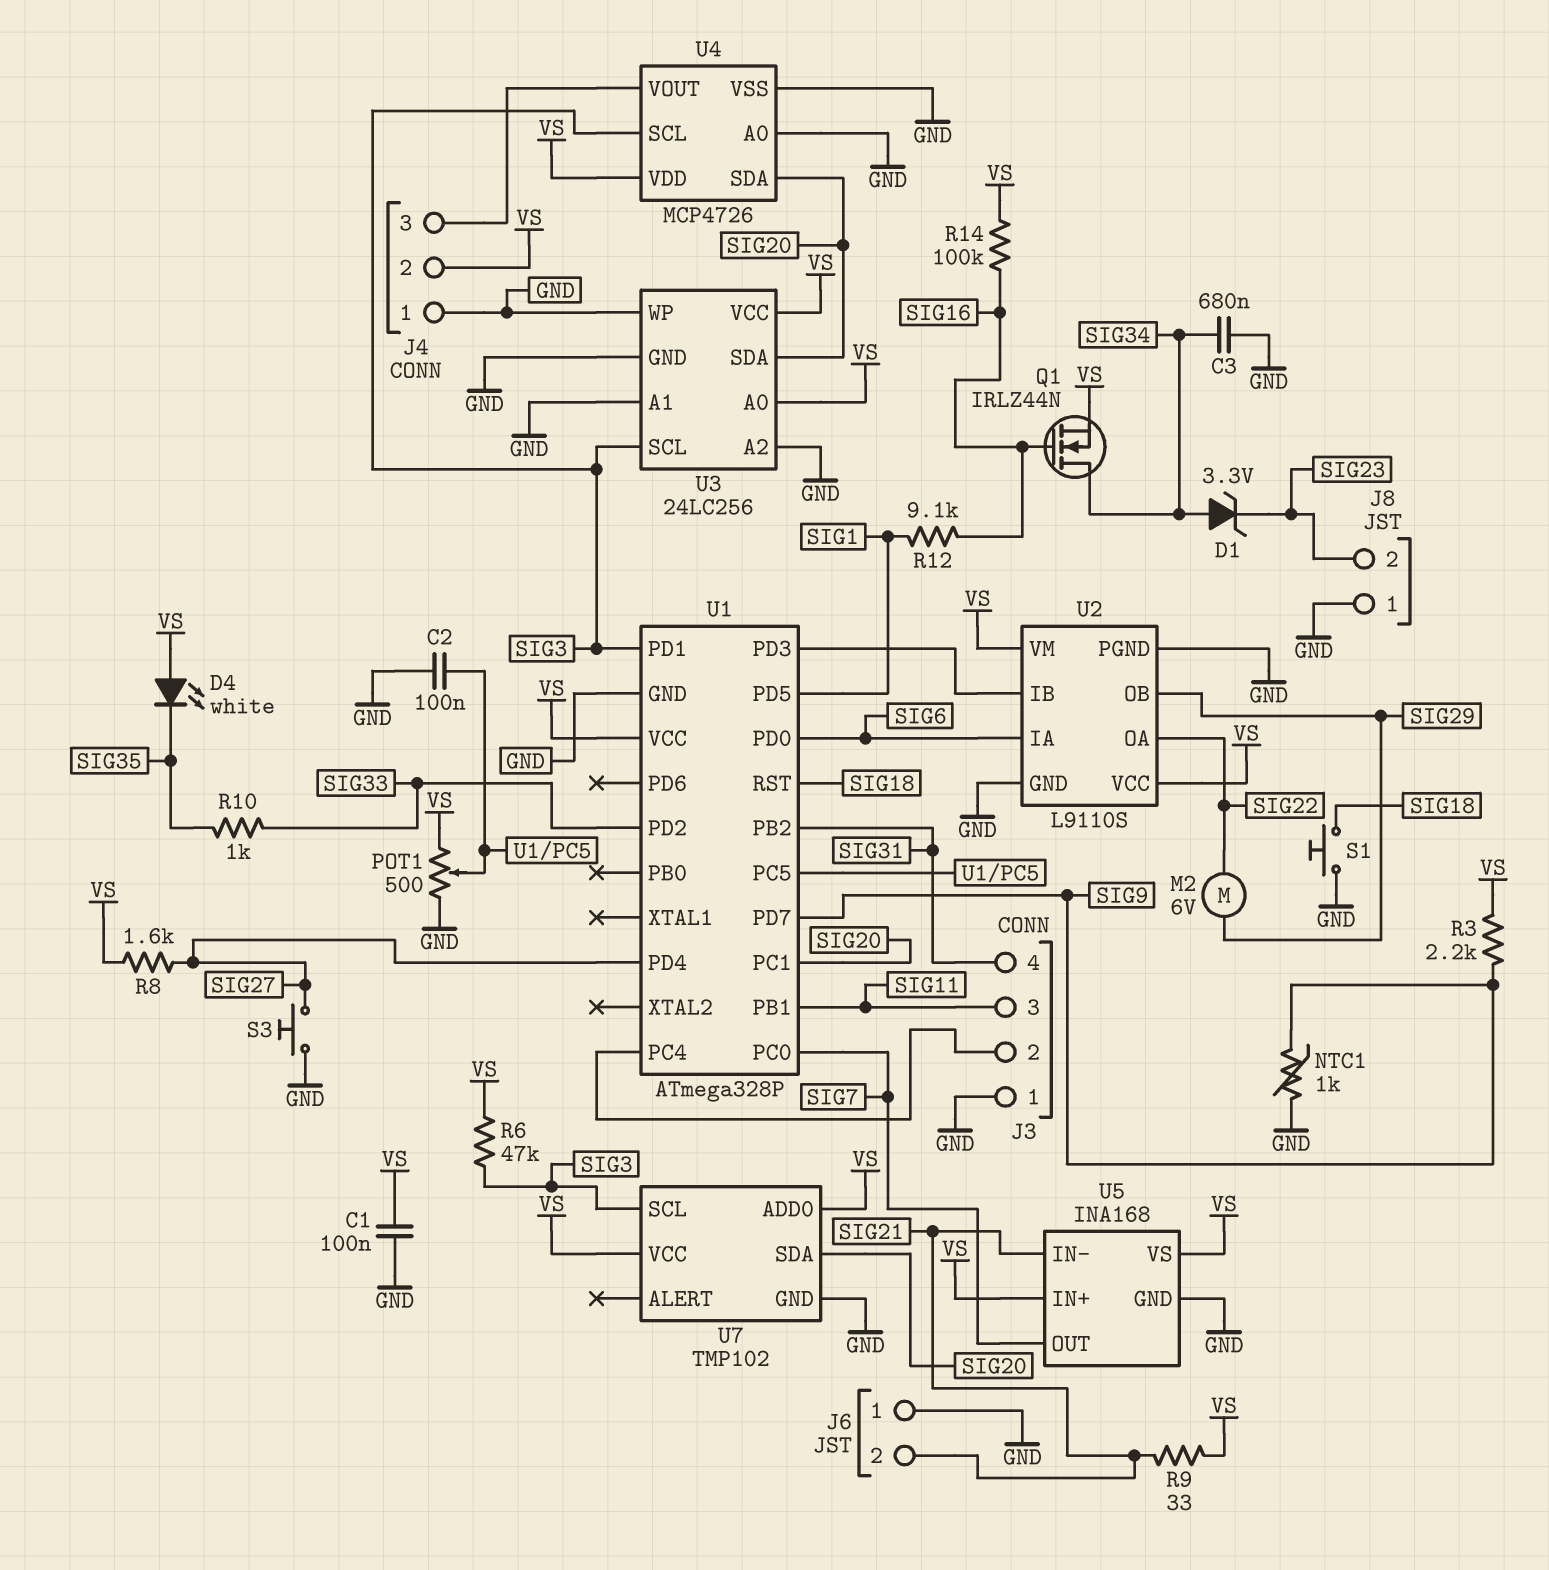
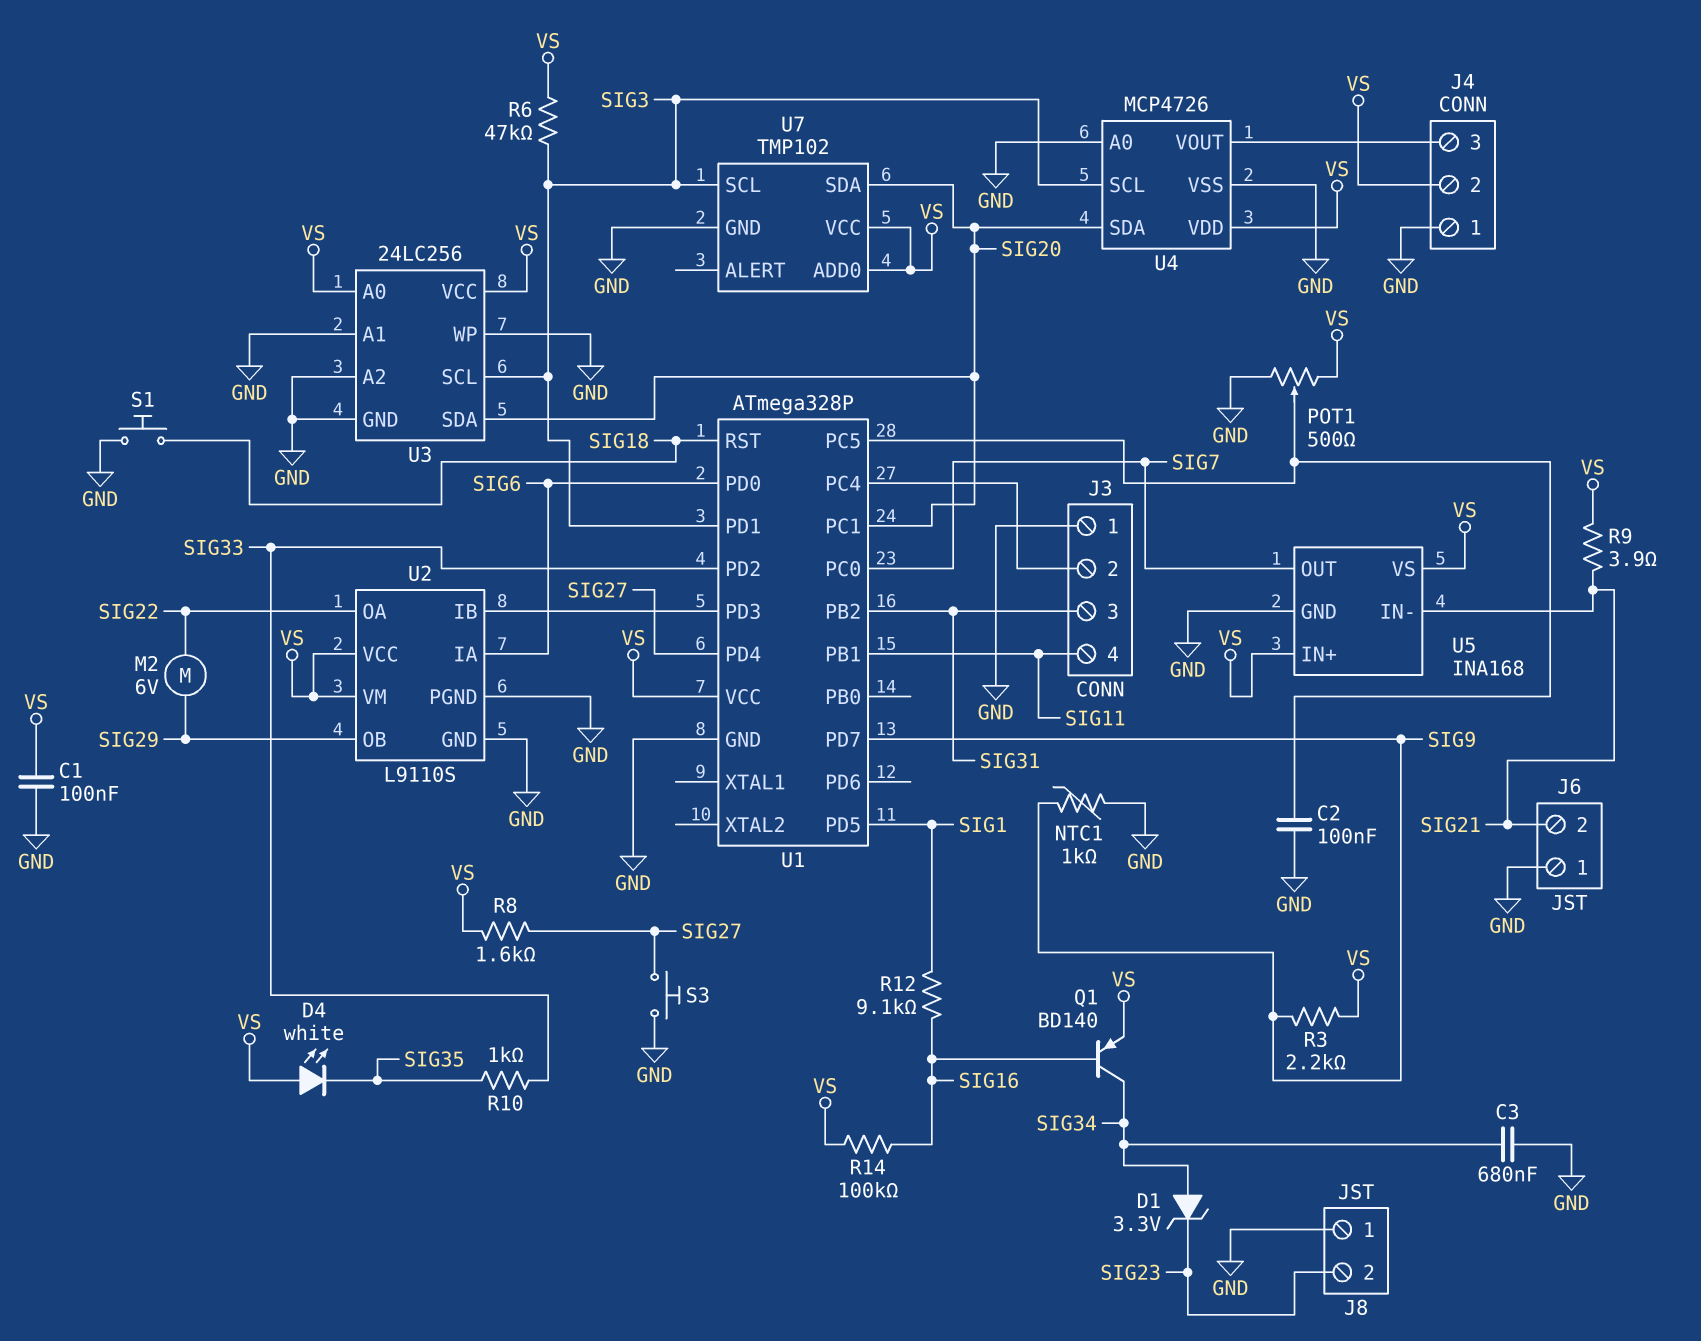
J3 pin 3: SIG11 -> SIG31
J3 pin 4: SIG31 -> SIG11
Q1: NMOS IRLZ44N (G SIG16, D SIG34, S VS) -> PNP BD140 (B SIG16, C SIG34, E VS)
R9: 33 (SIG21, VS) -> 3.9 (SIG21, VS)

